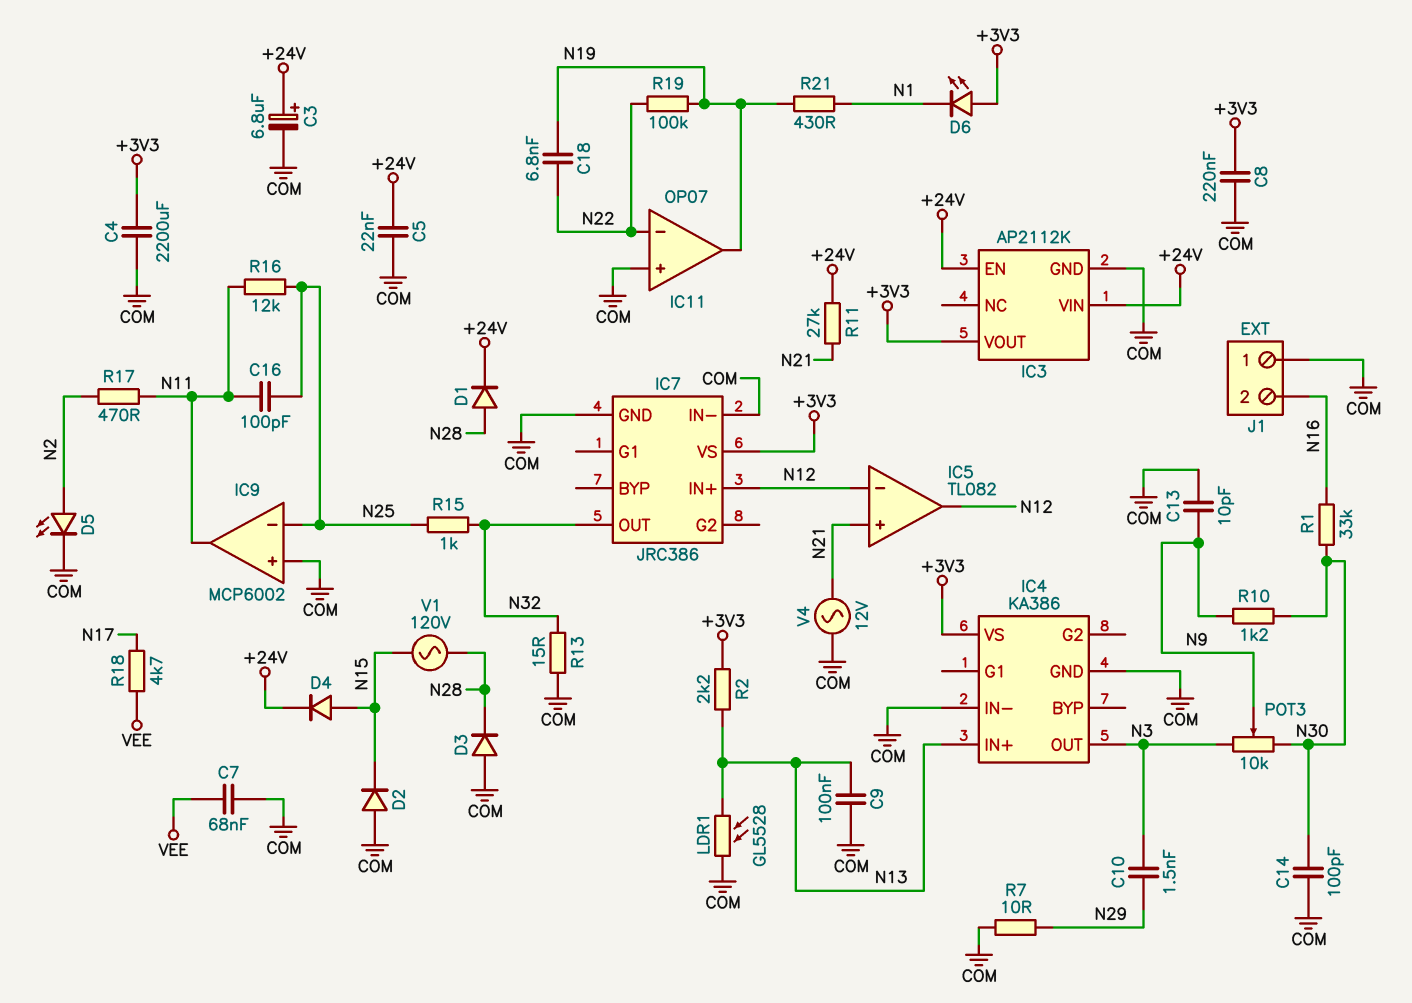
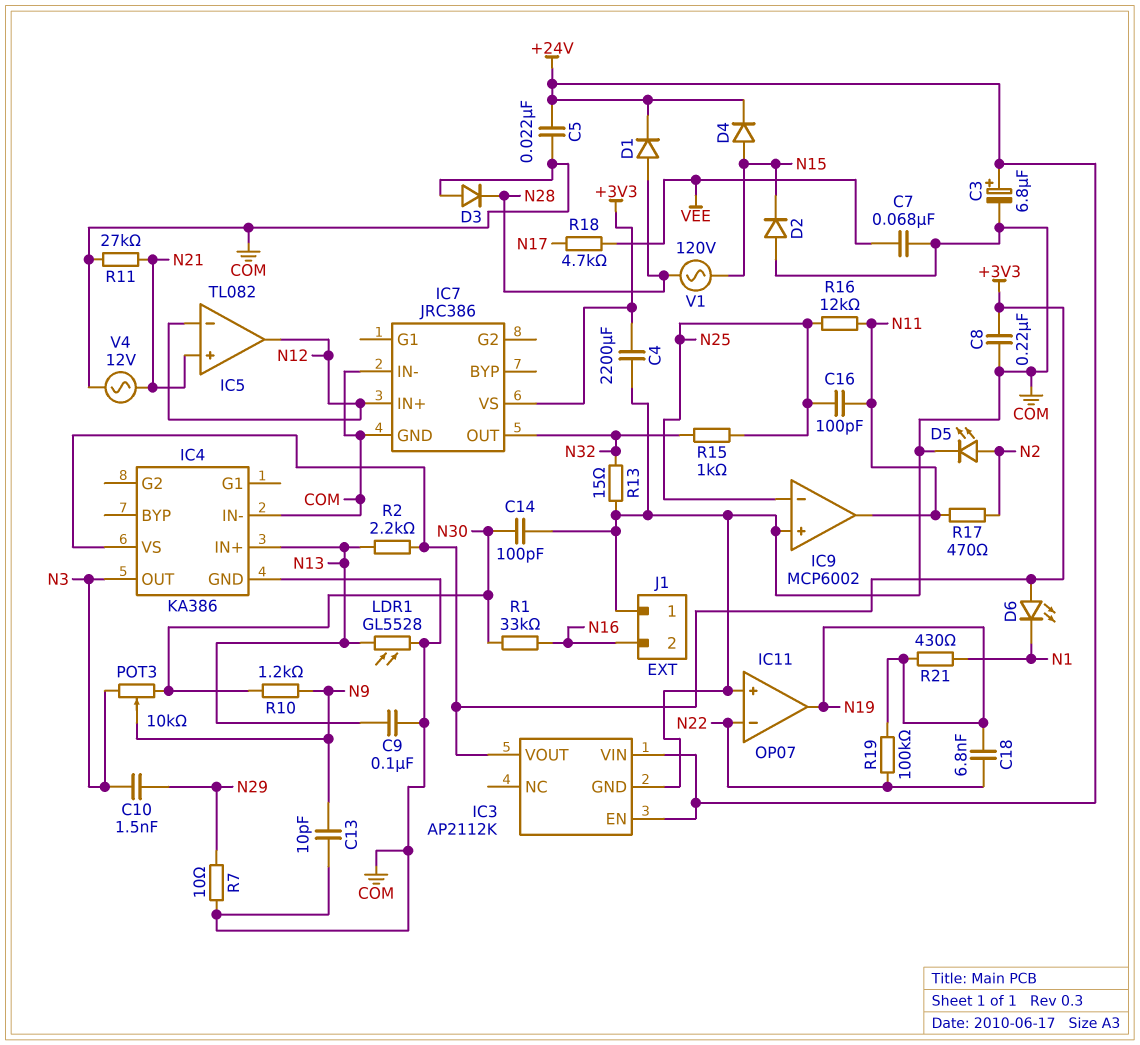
R11: 27k (+24V, N21) -> 27k (COM, N21)

